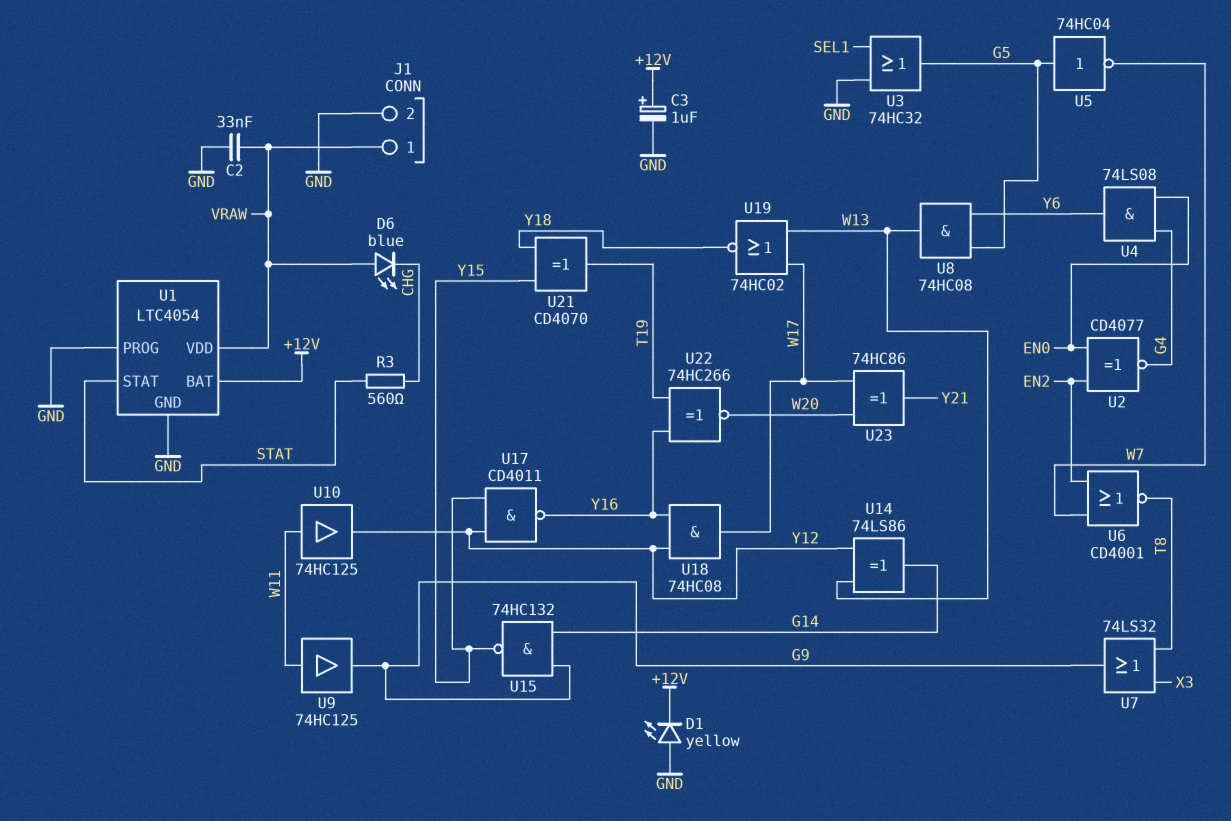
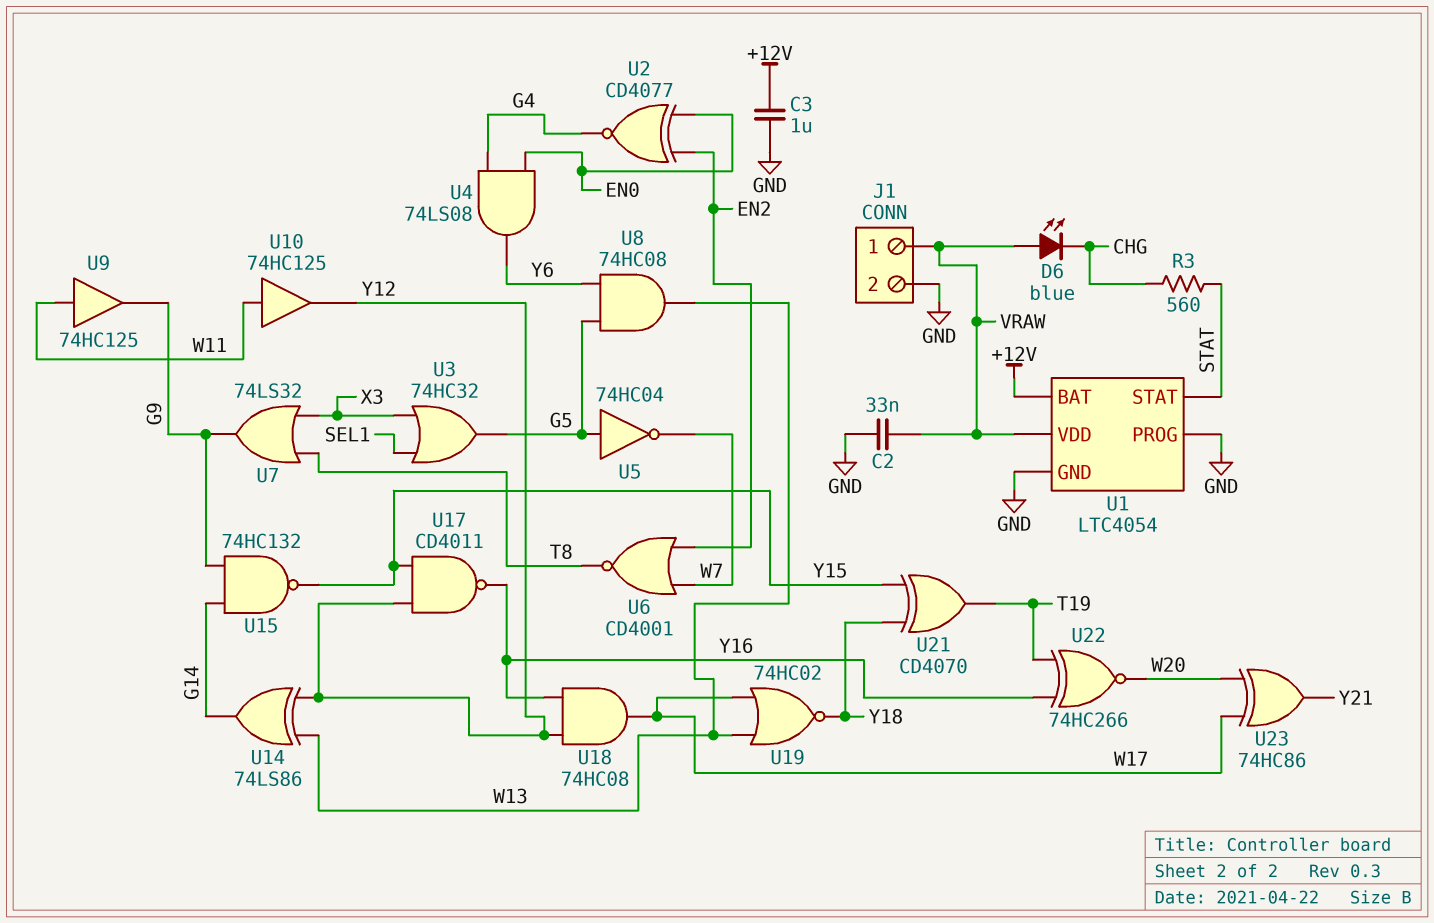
C3: 1uF (plus +12V, minus GND) -> 1uF (+12V, GND)
D1: LED yellow (A GND, K +12V) -> none
U3: OR 74HC32 (in GND, in SEL1, out G5) -> OR 74HC32 (in SEL1, in X3, out G5)

